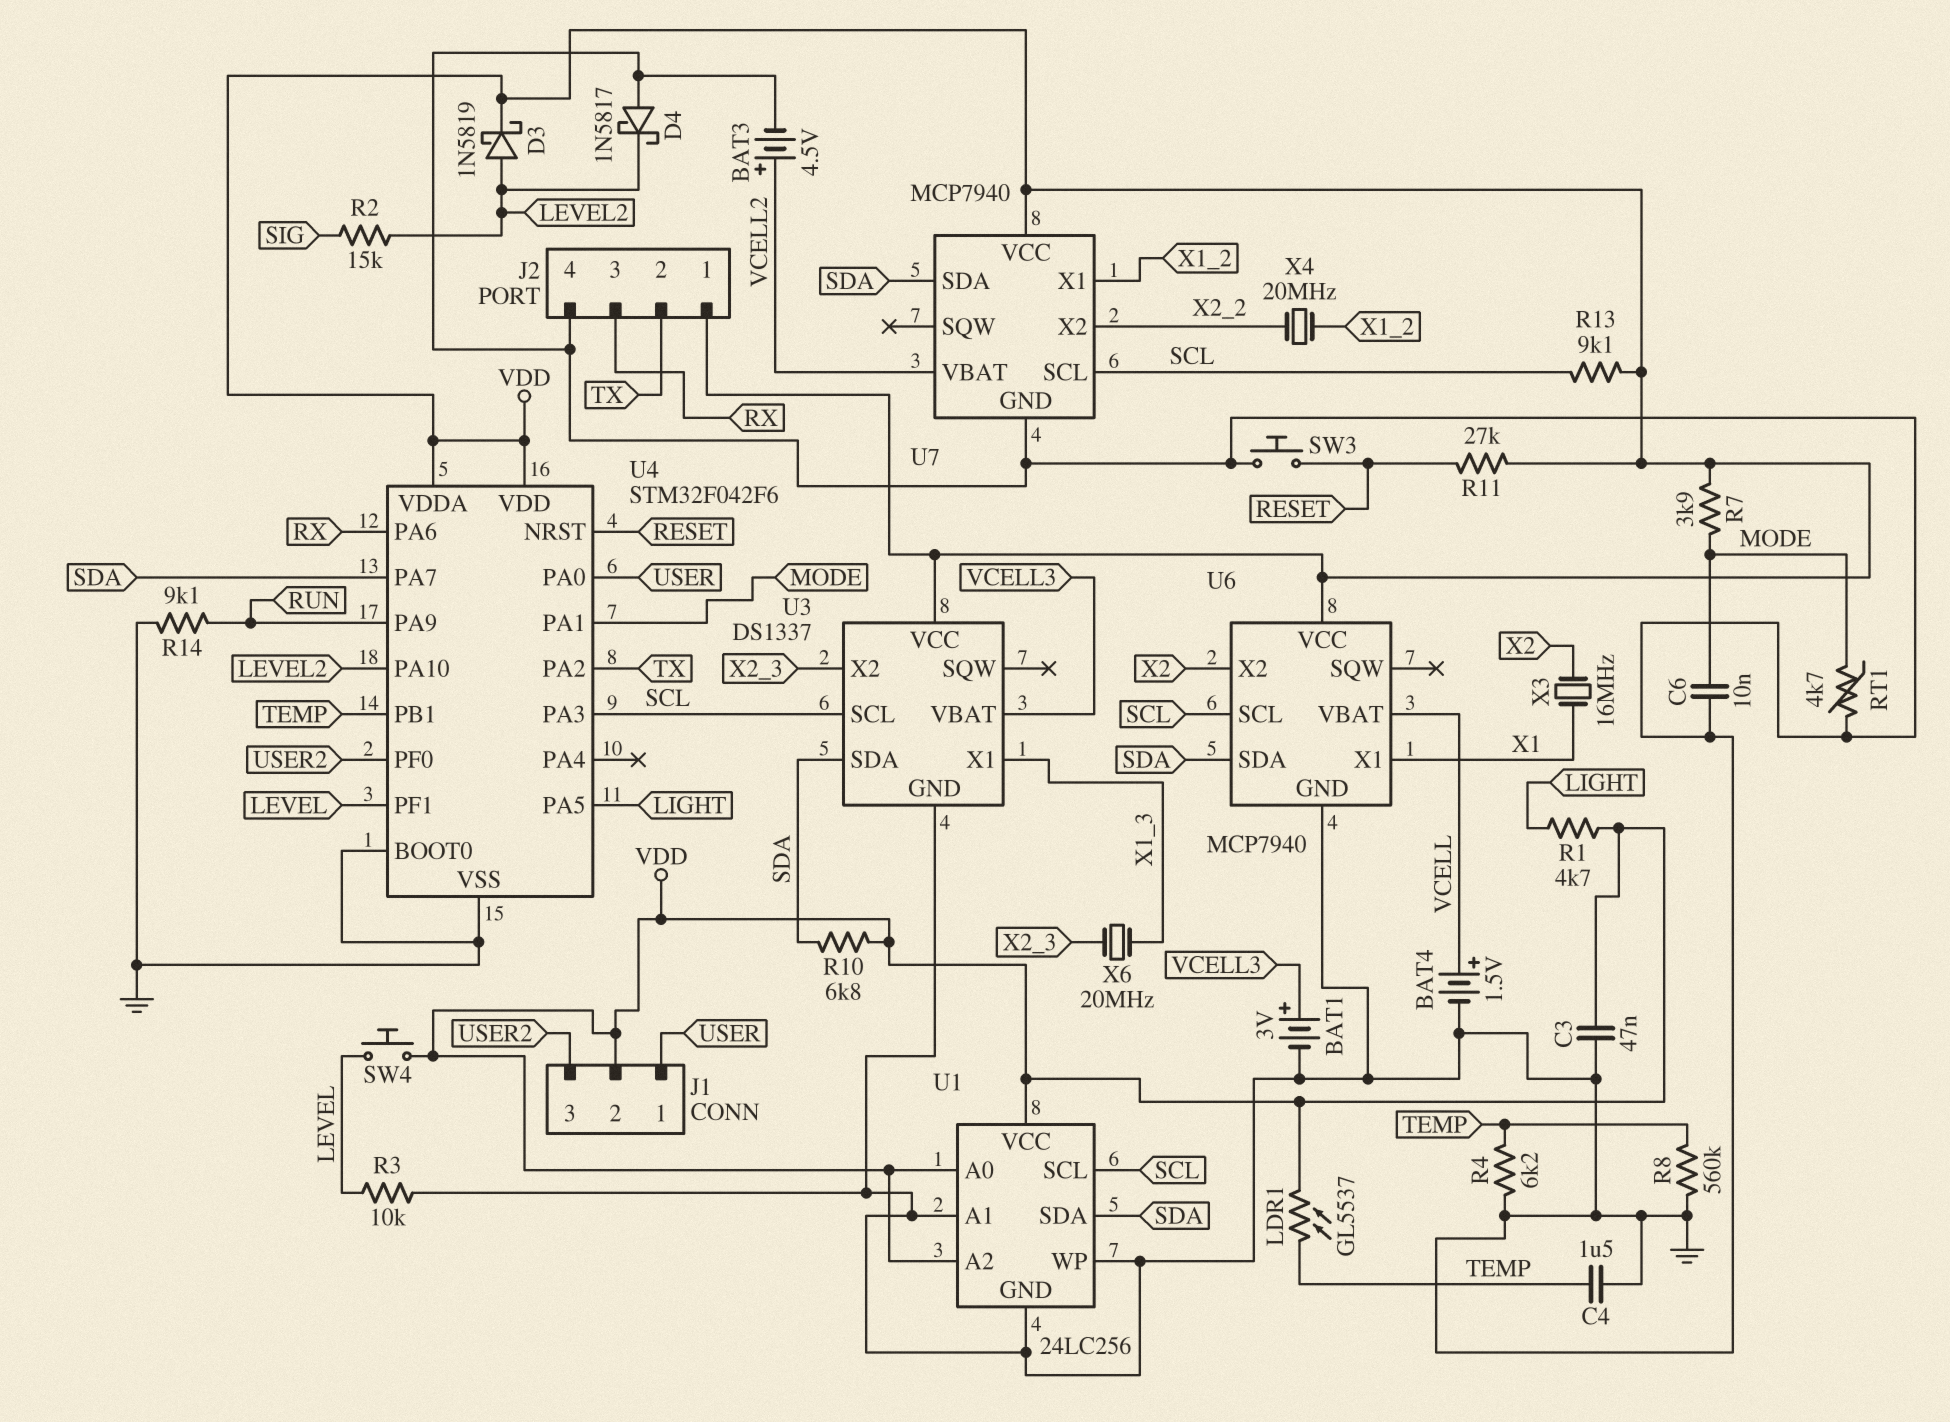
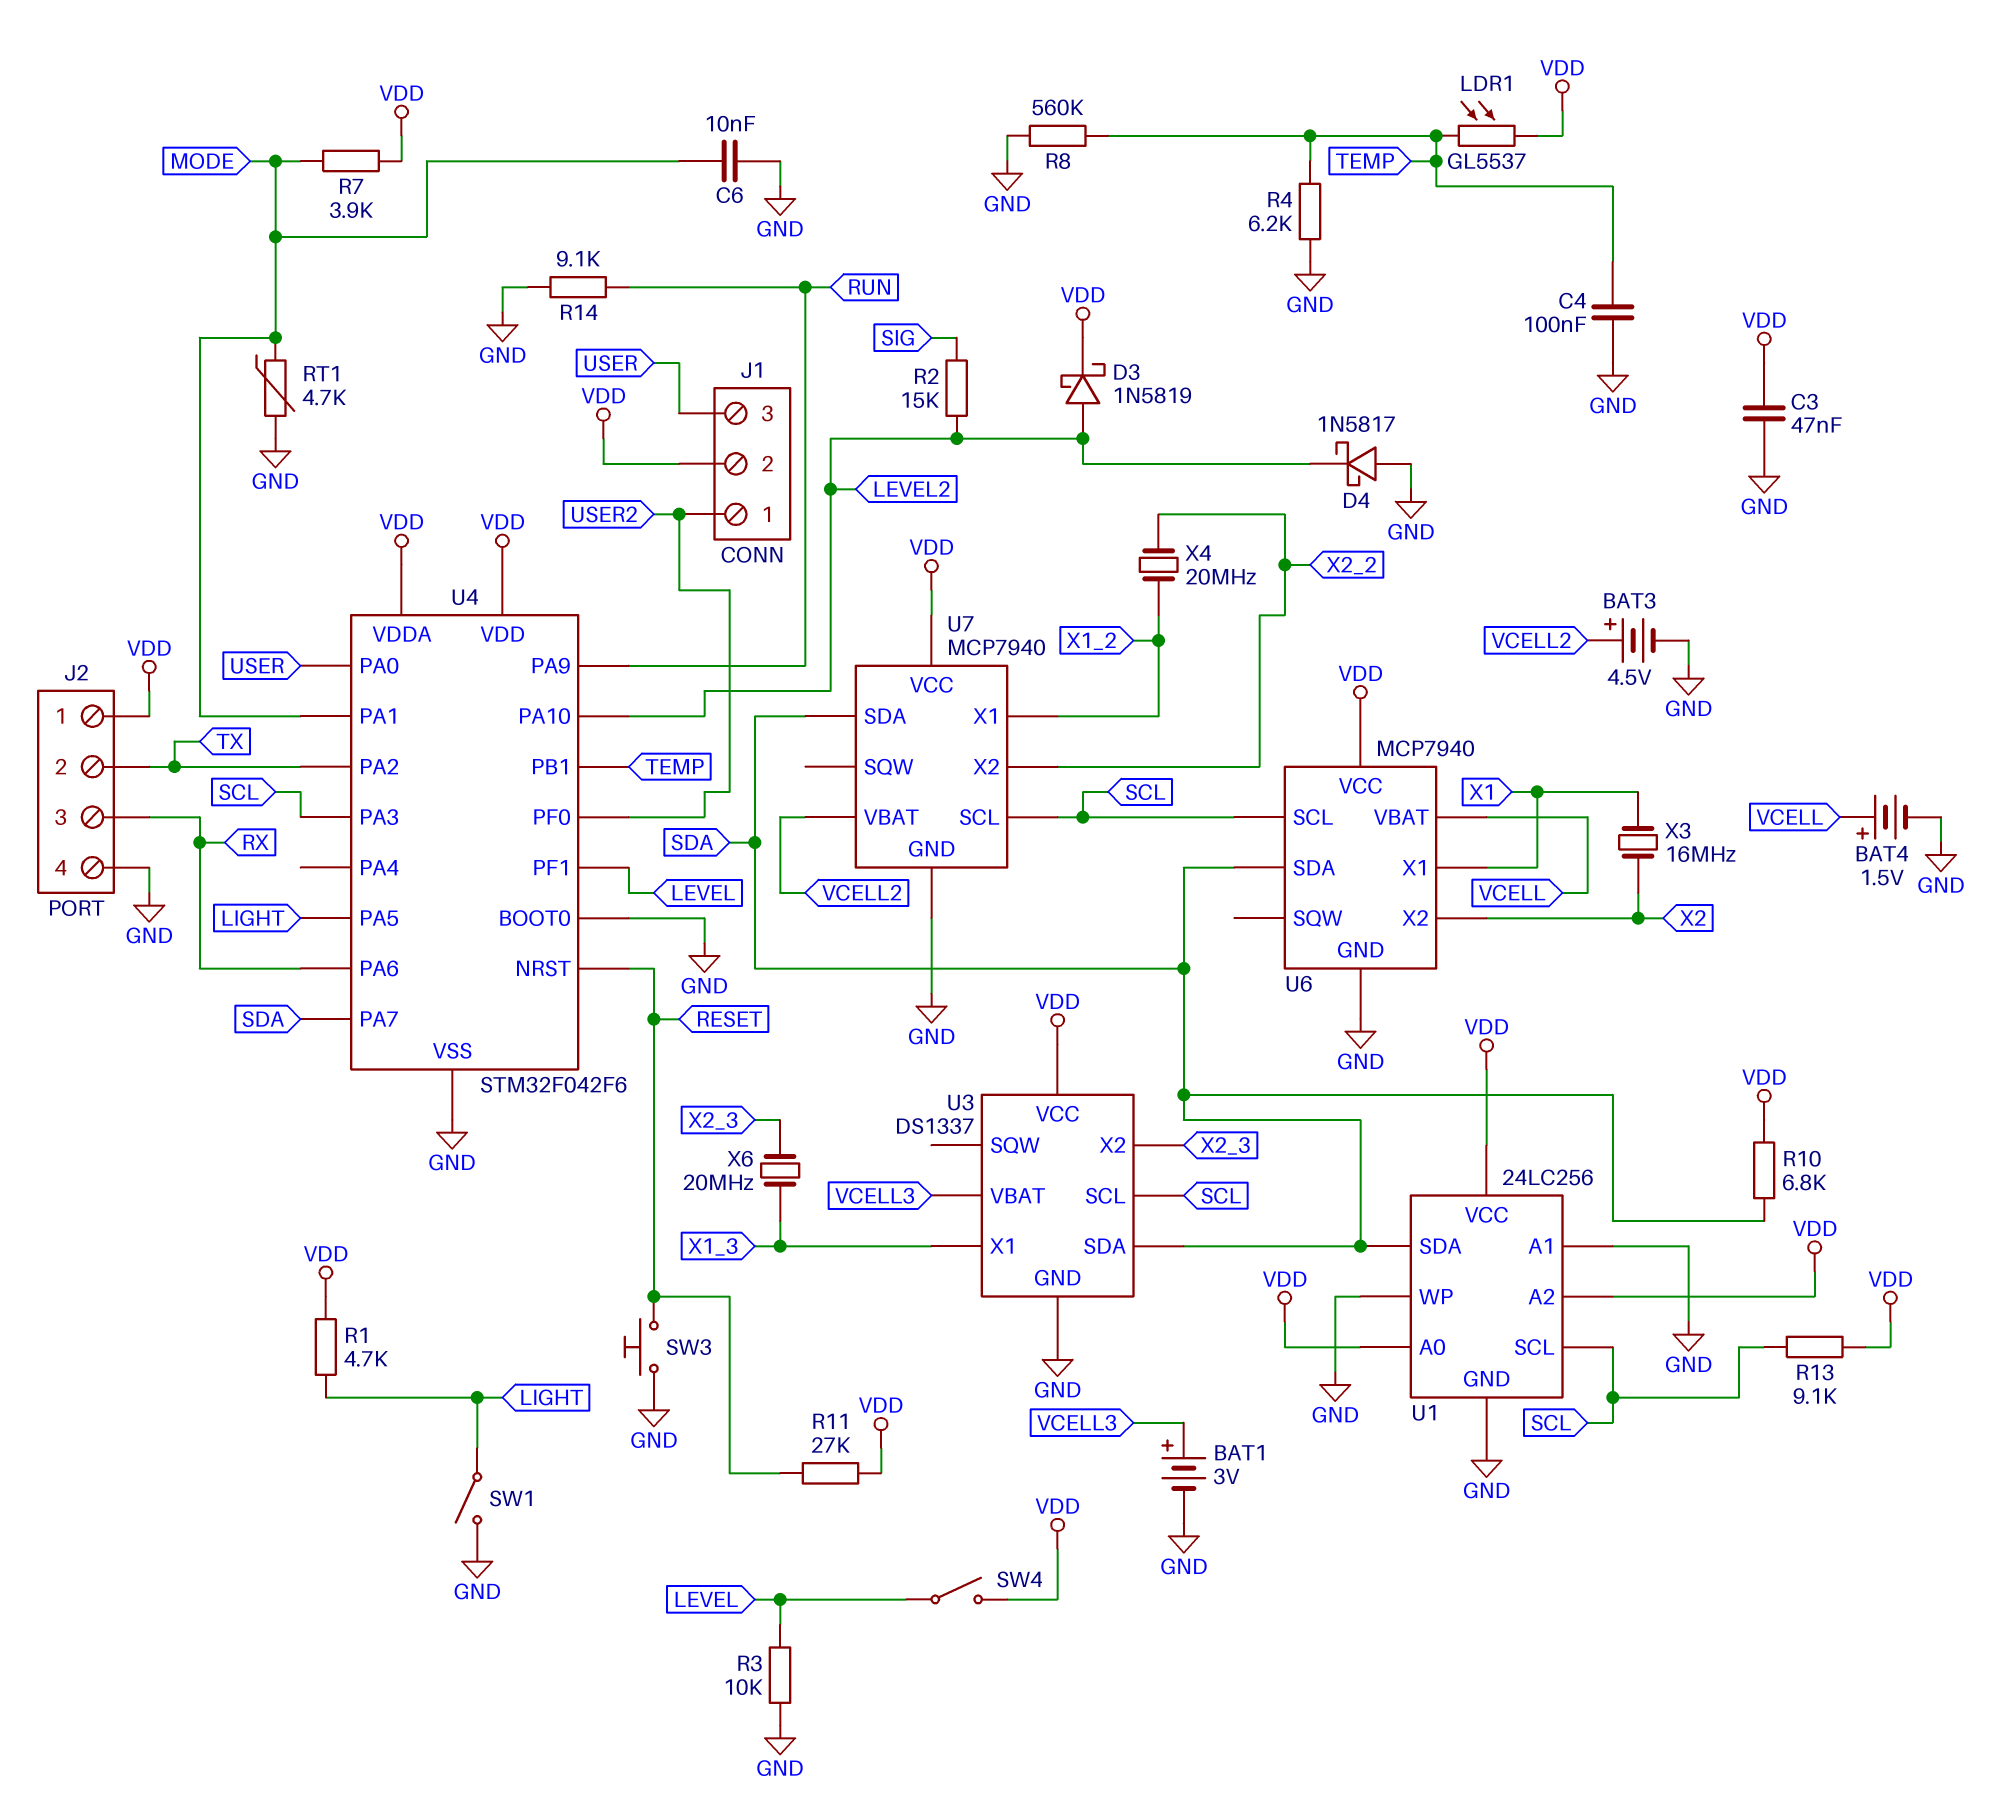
C4: 1.5uF (GND, TEMP) -> 100nF (GND, TEMP)
J1 pin 1: USER -> USER2
J1 pin 3: USER2 -> USER
SW1: none -> switch (GND, LIGHT)
SW4: button (LEVEL, VDD) -> switch (LEVEL, VDD)

